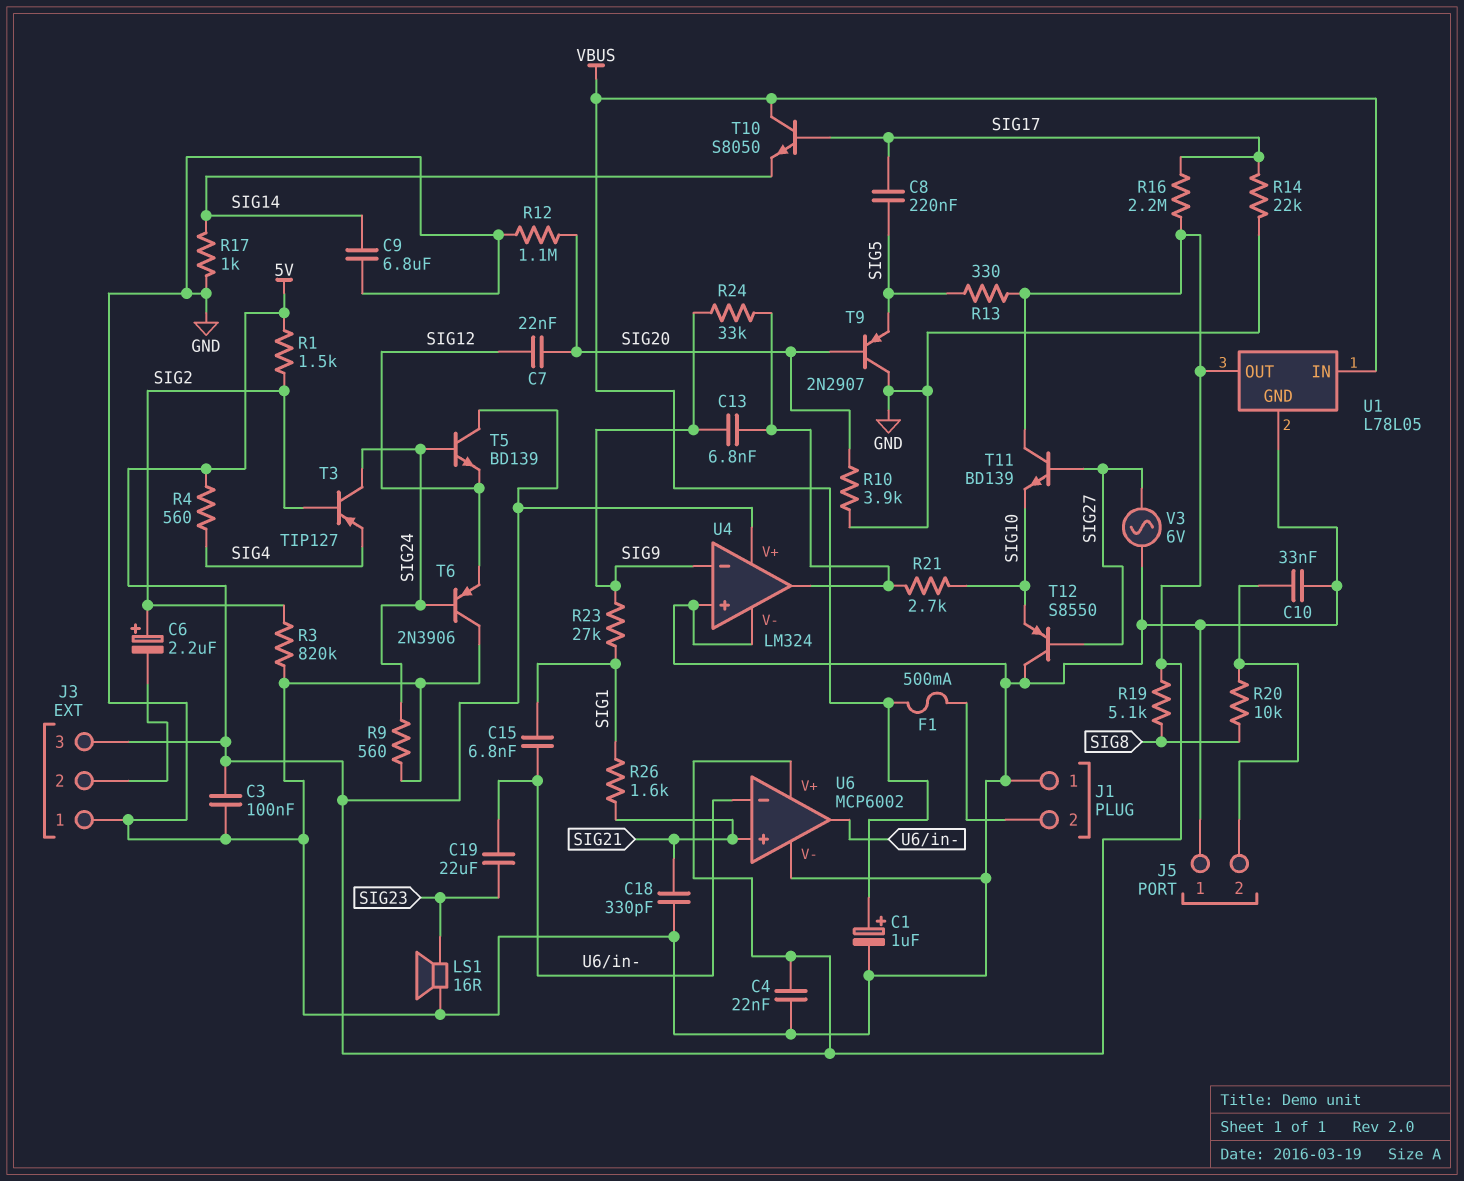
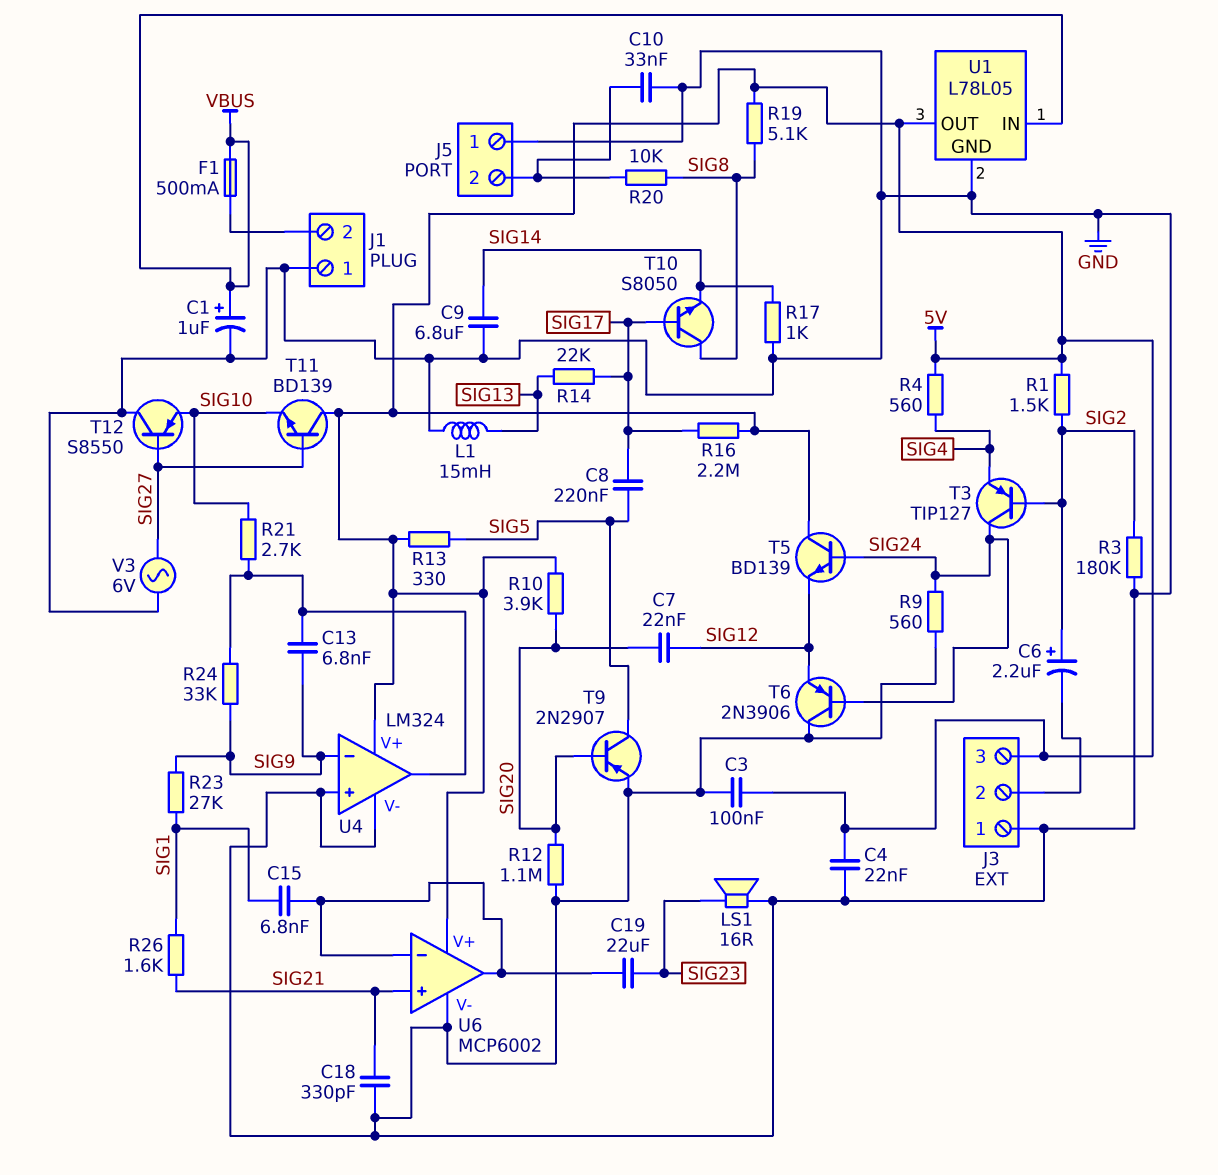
L1: none -> 15mH (GND, SIG13)
R3: 820k (GND, SIG2) -> 180k (GND, SIG2)
R10: 3.9k (GND, SIG20) -> 3.9k (5V, SIG20)
R14: 22k (GND, SIG17) -> 22k (SIG13, SIG17)
T9: PNP 2N2907 (B SIG20, C GND, E SIG5) -> PNP 2N2907 (B SIG20, C SIG5, E GND)
T10: NPN S8050 (B SIG17, C VBUS, E SIG14) -> NPN S8050 (B SIG17, C SIG8, E SIG14)

